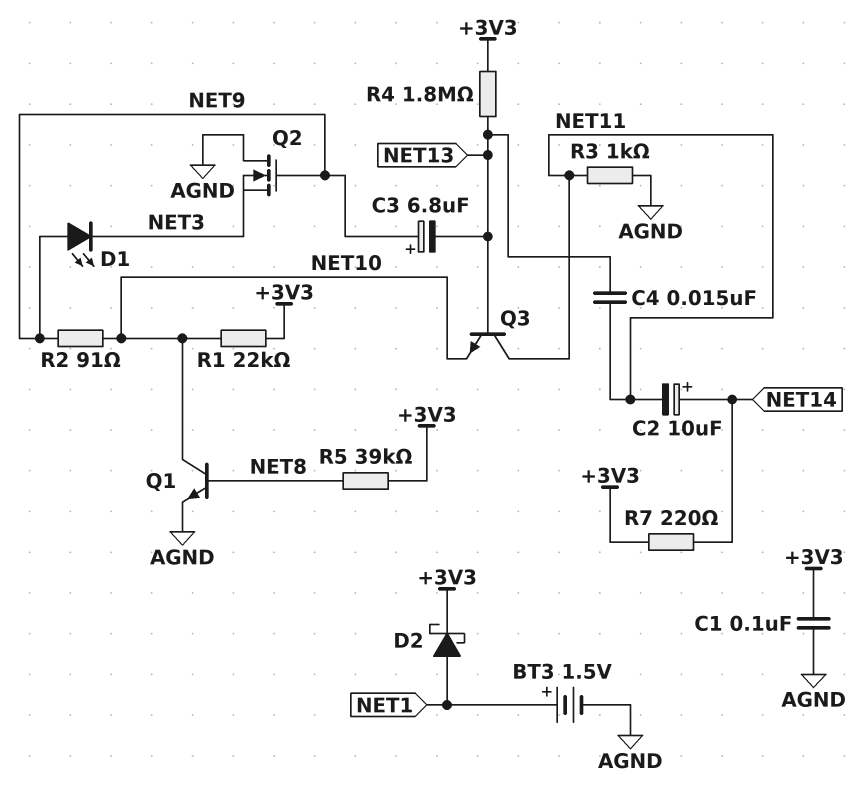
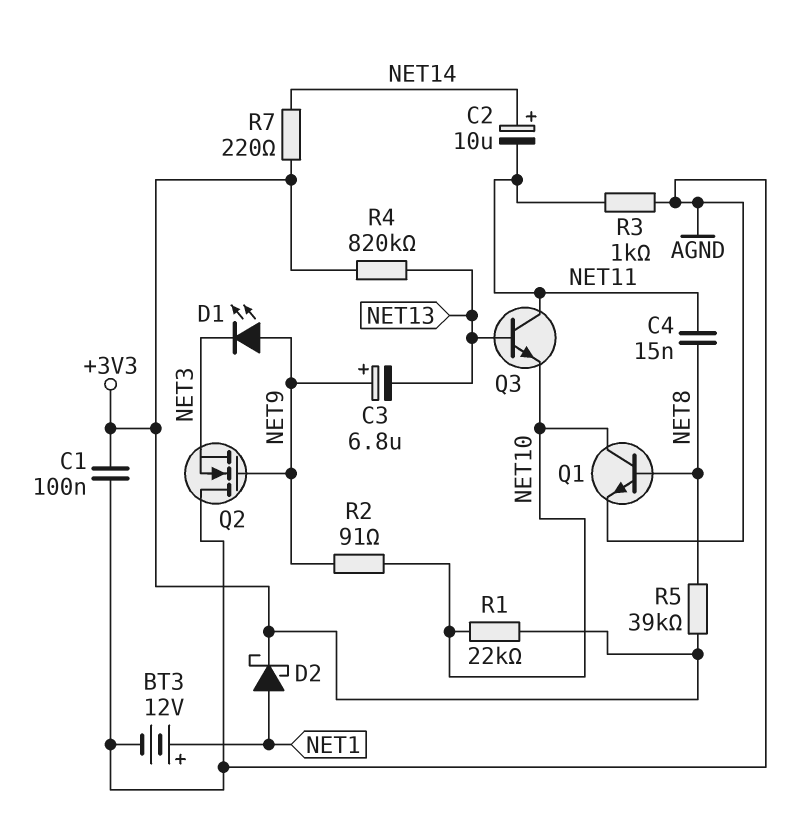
BT3: 1.5V (plus NET1, minus AGND) -> 12V (plus NET1, minus AGND)
C4: 15nF (NET11, NET13) -> 15nF (NET8, NET11)
R4: 1.8M (+3V3, NET13) -> 820k (+3V3, NET13)

